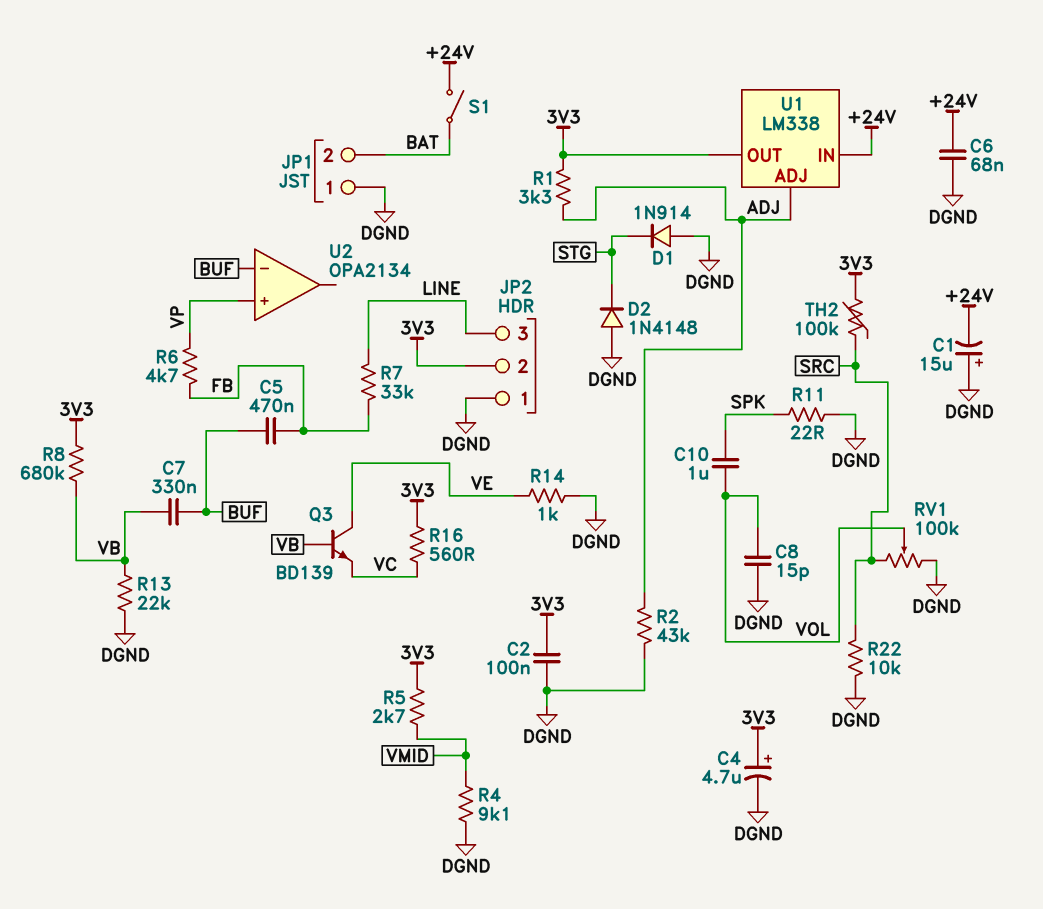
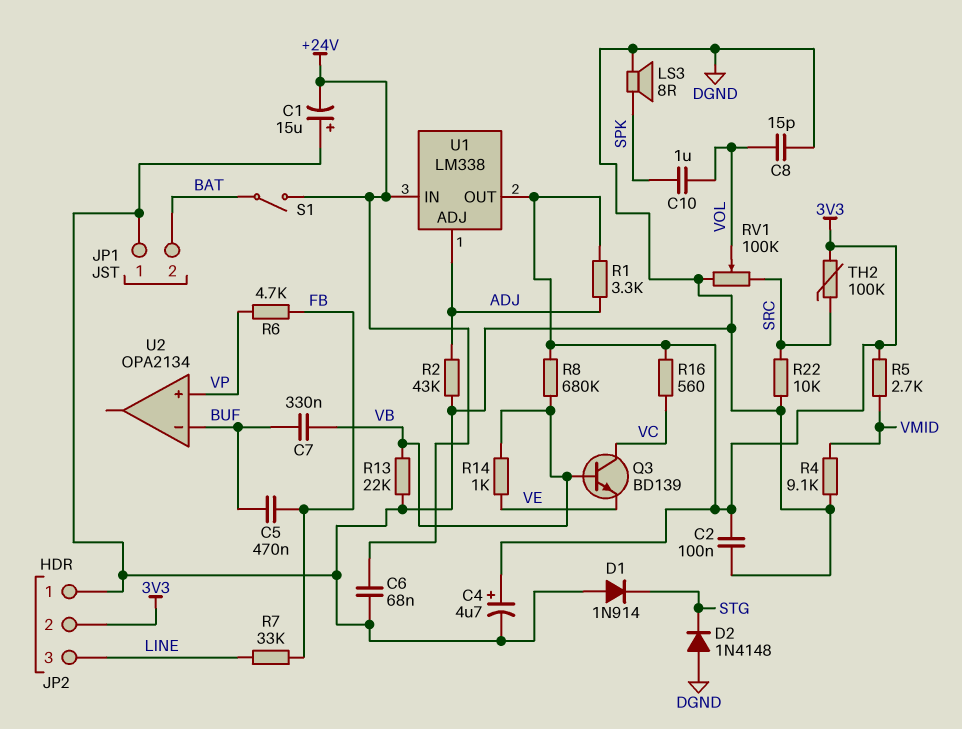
LS3: none -> speaker 8R (DGND, SPK)
Q3: NPN BD139 (B VB, C VE, E VC) -> NPN BD139 (B VB, C VC, E VE)
R11: 22 (DGND, SPK) -> none
R14: 1k (DGND, VE) -> 1k (VB, VE)

